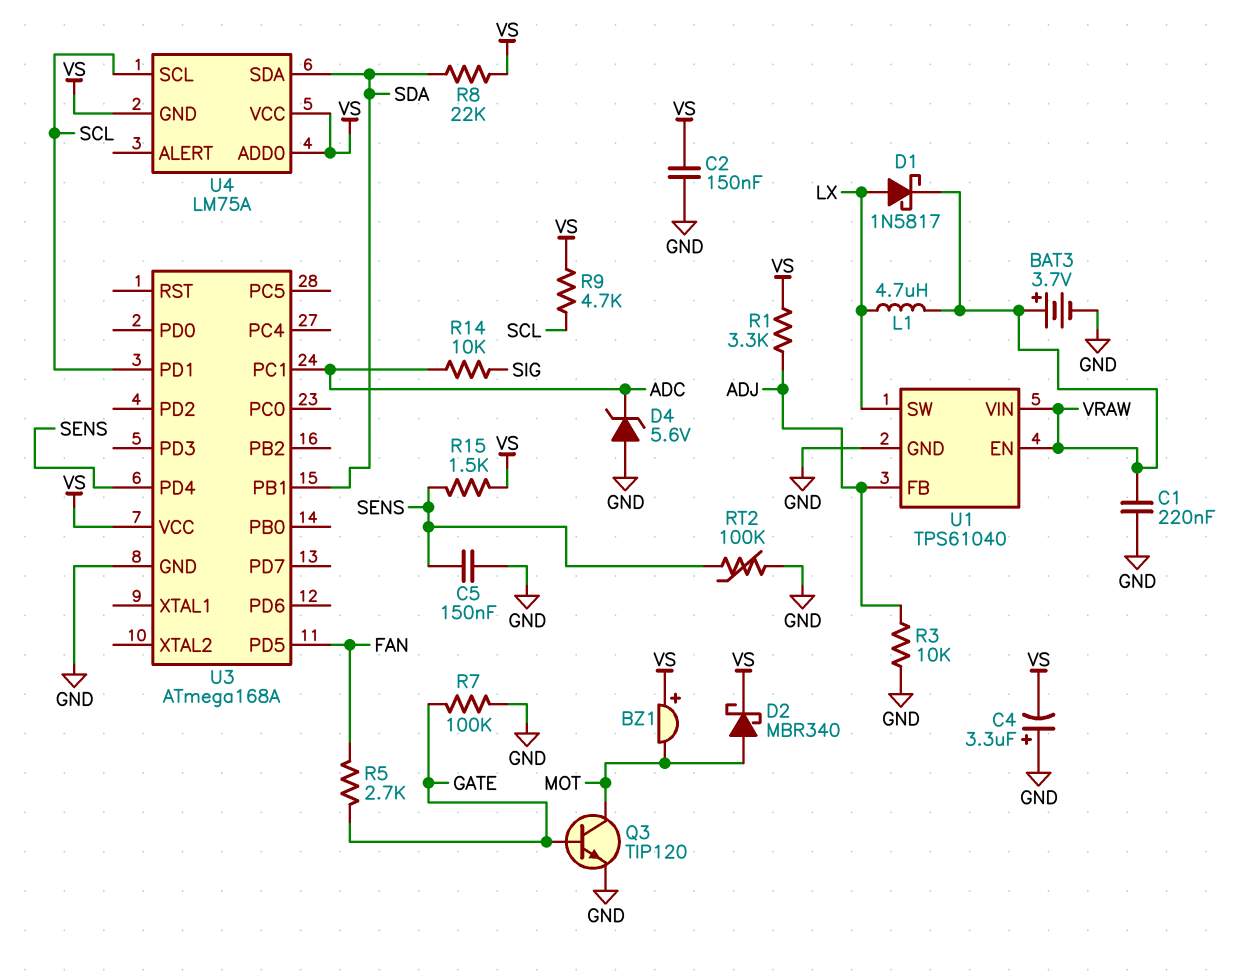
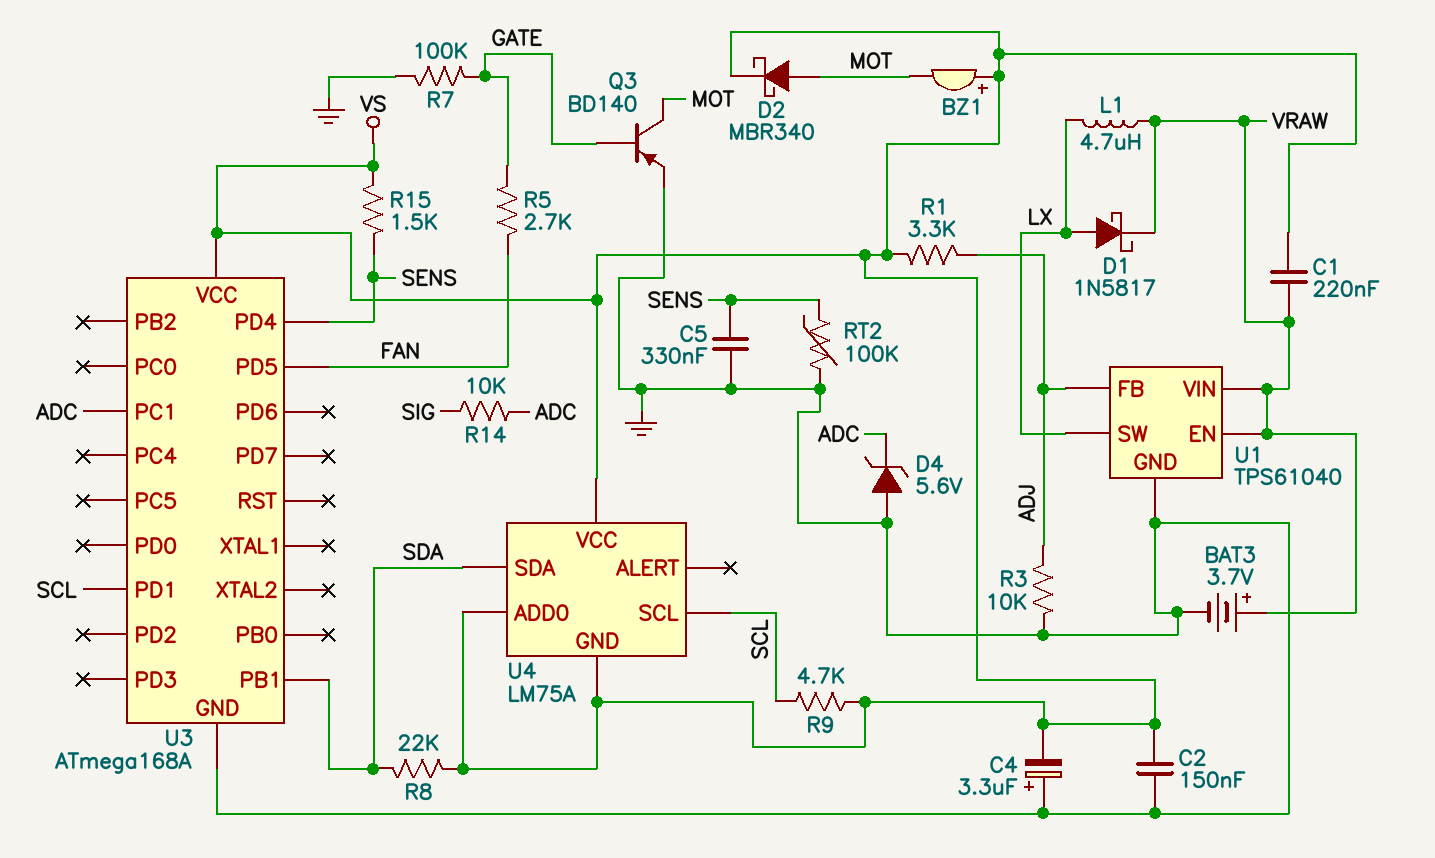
C1: 220nF (GND, VRAW) -> 220nF (VRAW, VS)
C5: 150nF (GND, SENS) -> 330nF (GND, SENS)
Q3: NPN TIP120 (B GATE, C MOT, E GND) -> PNP BD140 (B GATE, C MOT, E GND)

